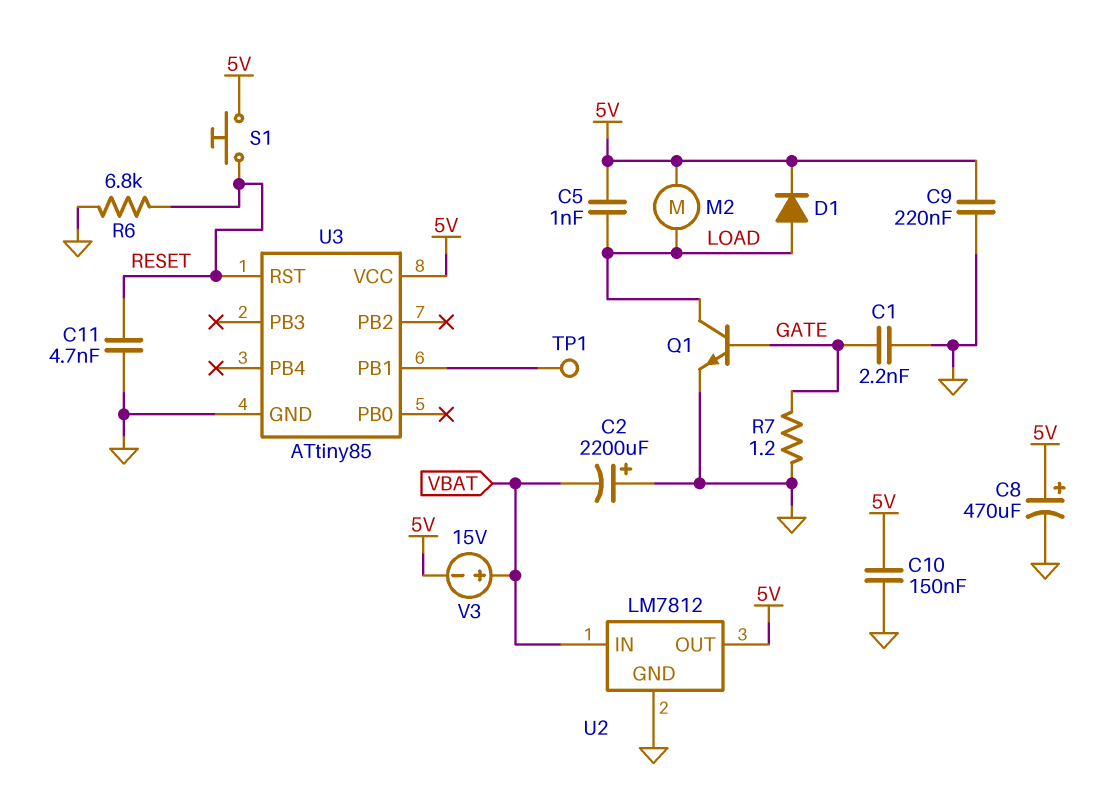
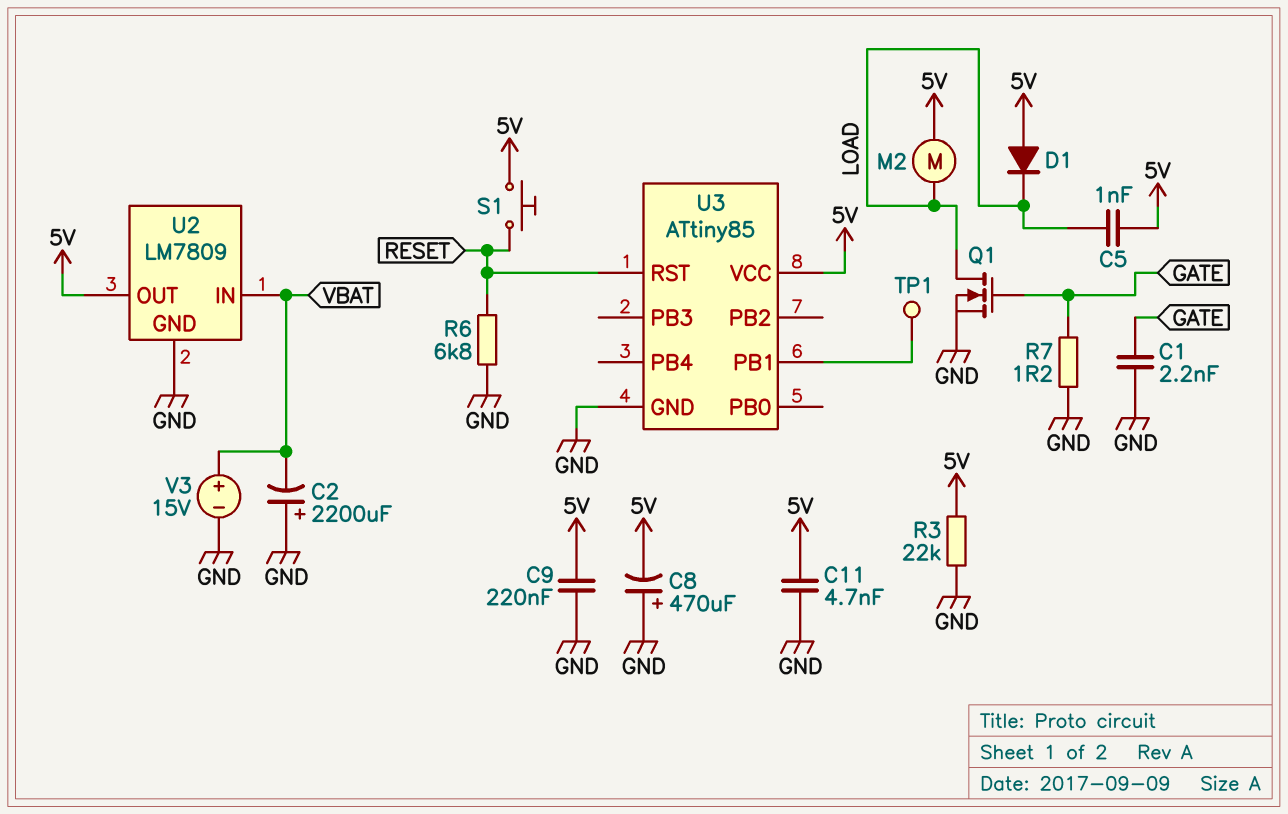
C8: 470uF (plus 5V, minus GND) -> 470uF (plus GND, minus 5V)
C10: 150nF (5V, GND) -> none
C11: 4.7nF (GND, RESET) -> 4.7nF (5V, GND)
D1: diode (A LOAD, K 5V) -> diode (A 5V, K LOAD)
Q1: NPN (B GATE, C LOAD, E GND) -> NMOS (G GATE, D LOAD, S GND)
R3: none -> 22k (5V, GND)
U2: LM7812 -> LM7809
V3: 15V (plus VBAT, minus 5V) -> 15V (plus VBAT, minus GND)

